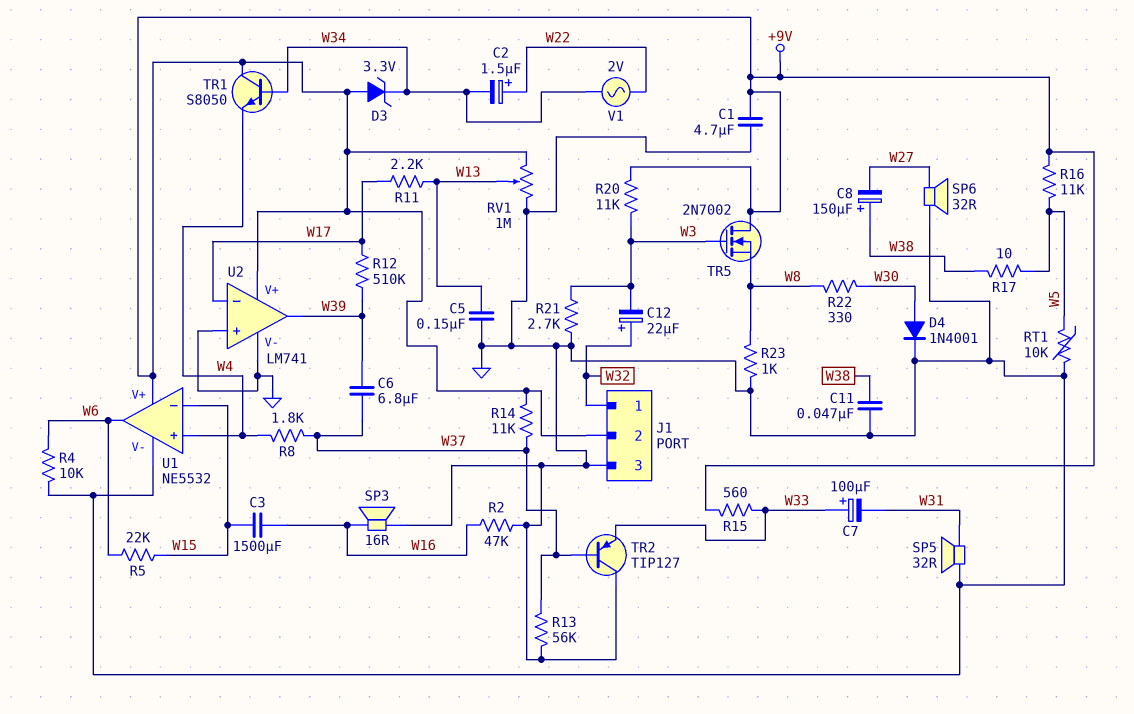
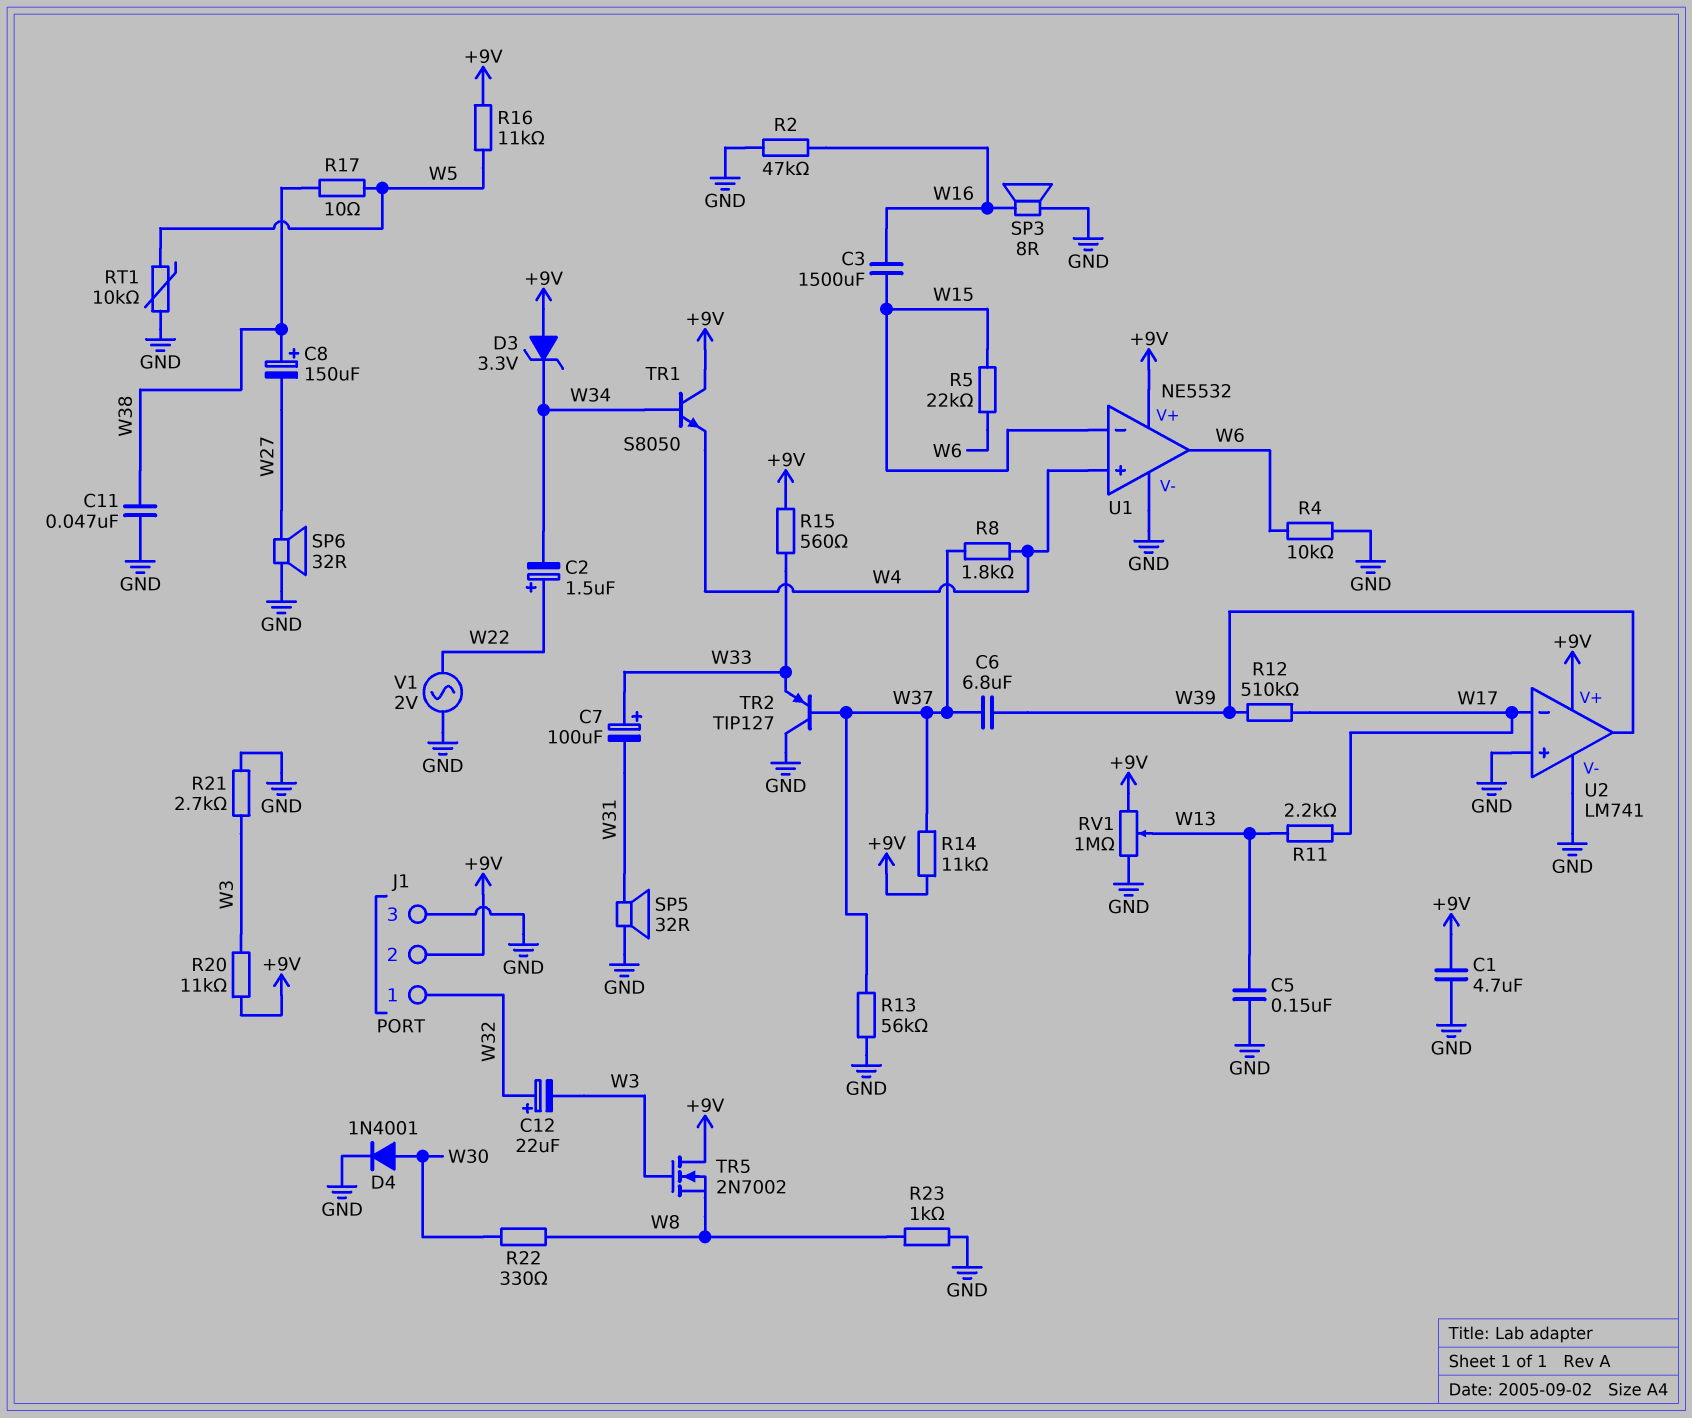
SP3: speaker 16R (GND, W16) -> speaker 8R (GND, W16)
V1: AC 2V (W22, W34) -> AC 2V (GND, W22)

